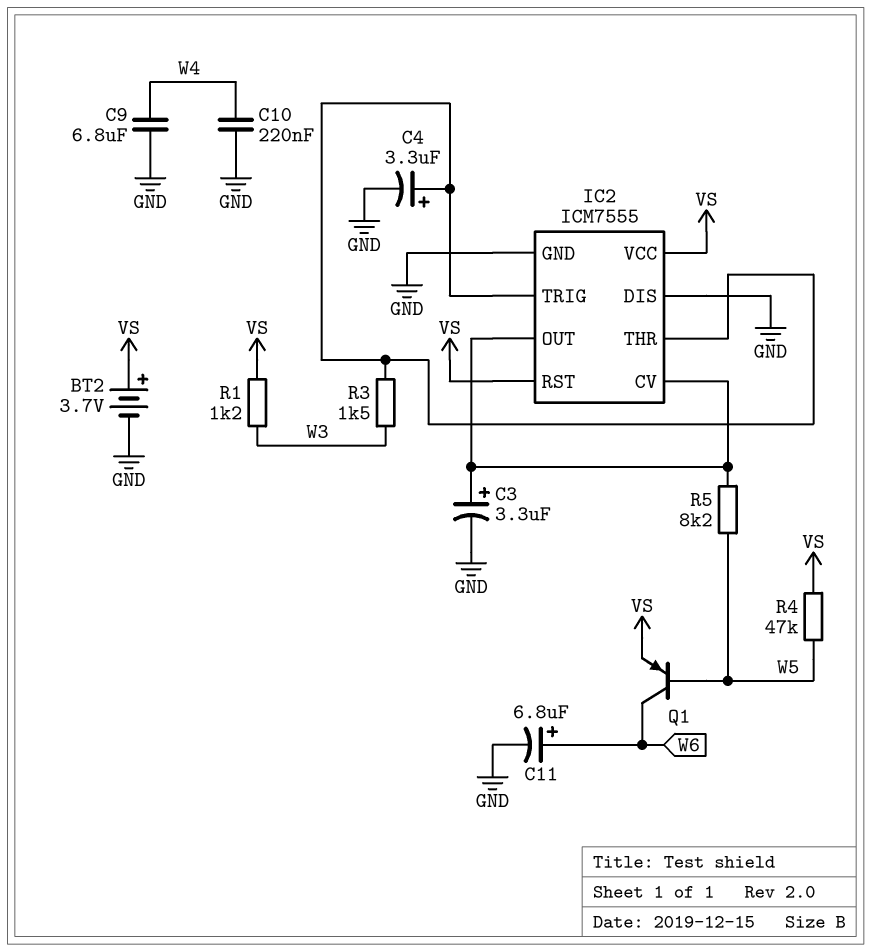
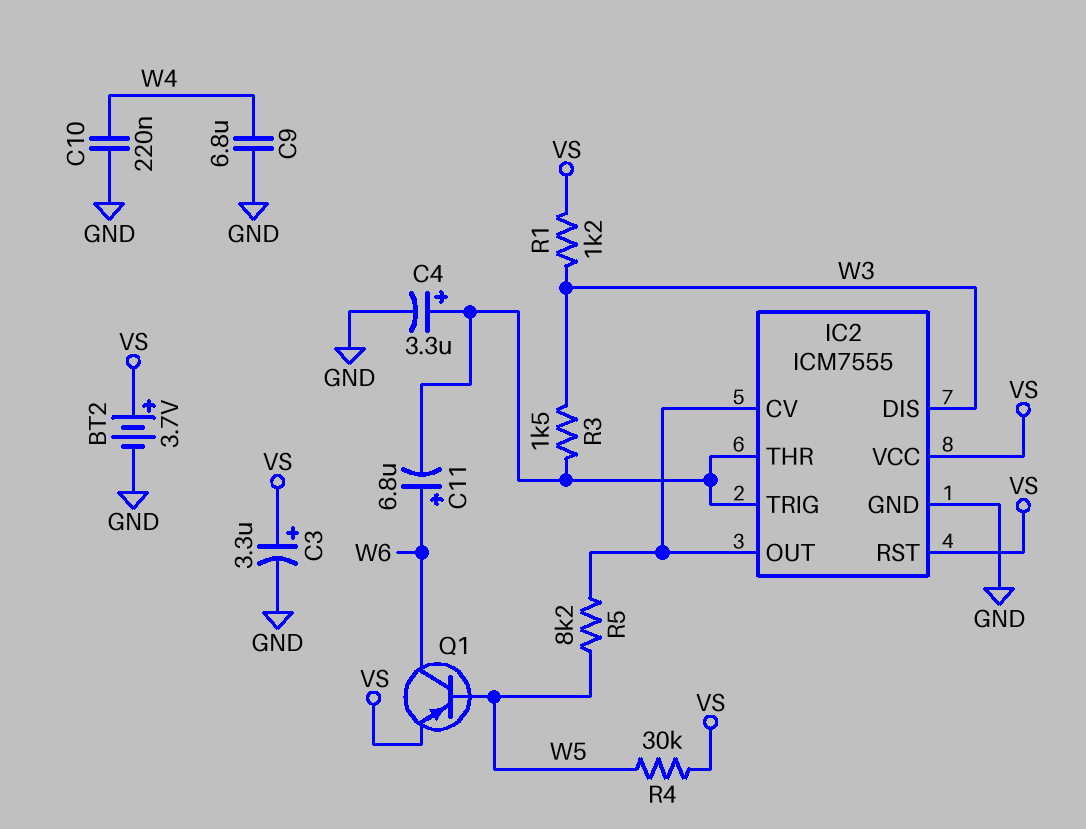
C3: 3.3uF (plus IC2/CV, minus GND) -> 3.3uF (plus VS, minus GND)
C11: 6.8uF (plus W6, minus GND) -> 6.8uF (plus W6, minus IC2/THR)
IC2 pin DIS: GND -> W3
R4: 47k (VS, W5) -> 30k (VS, W5)

